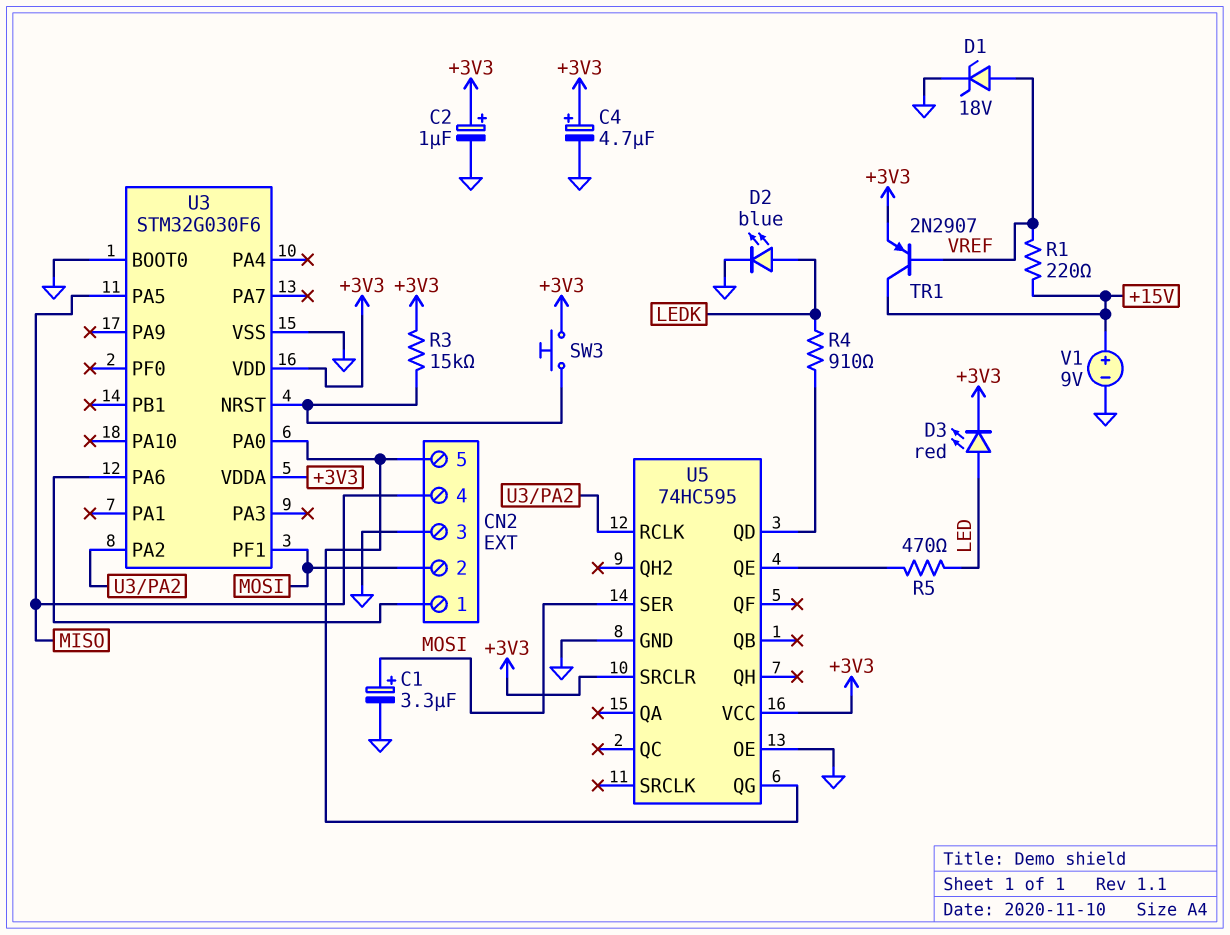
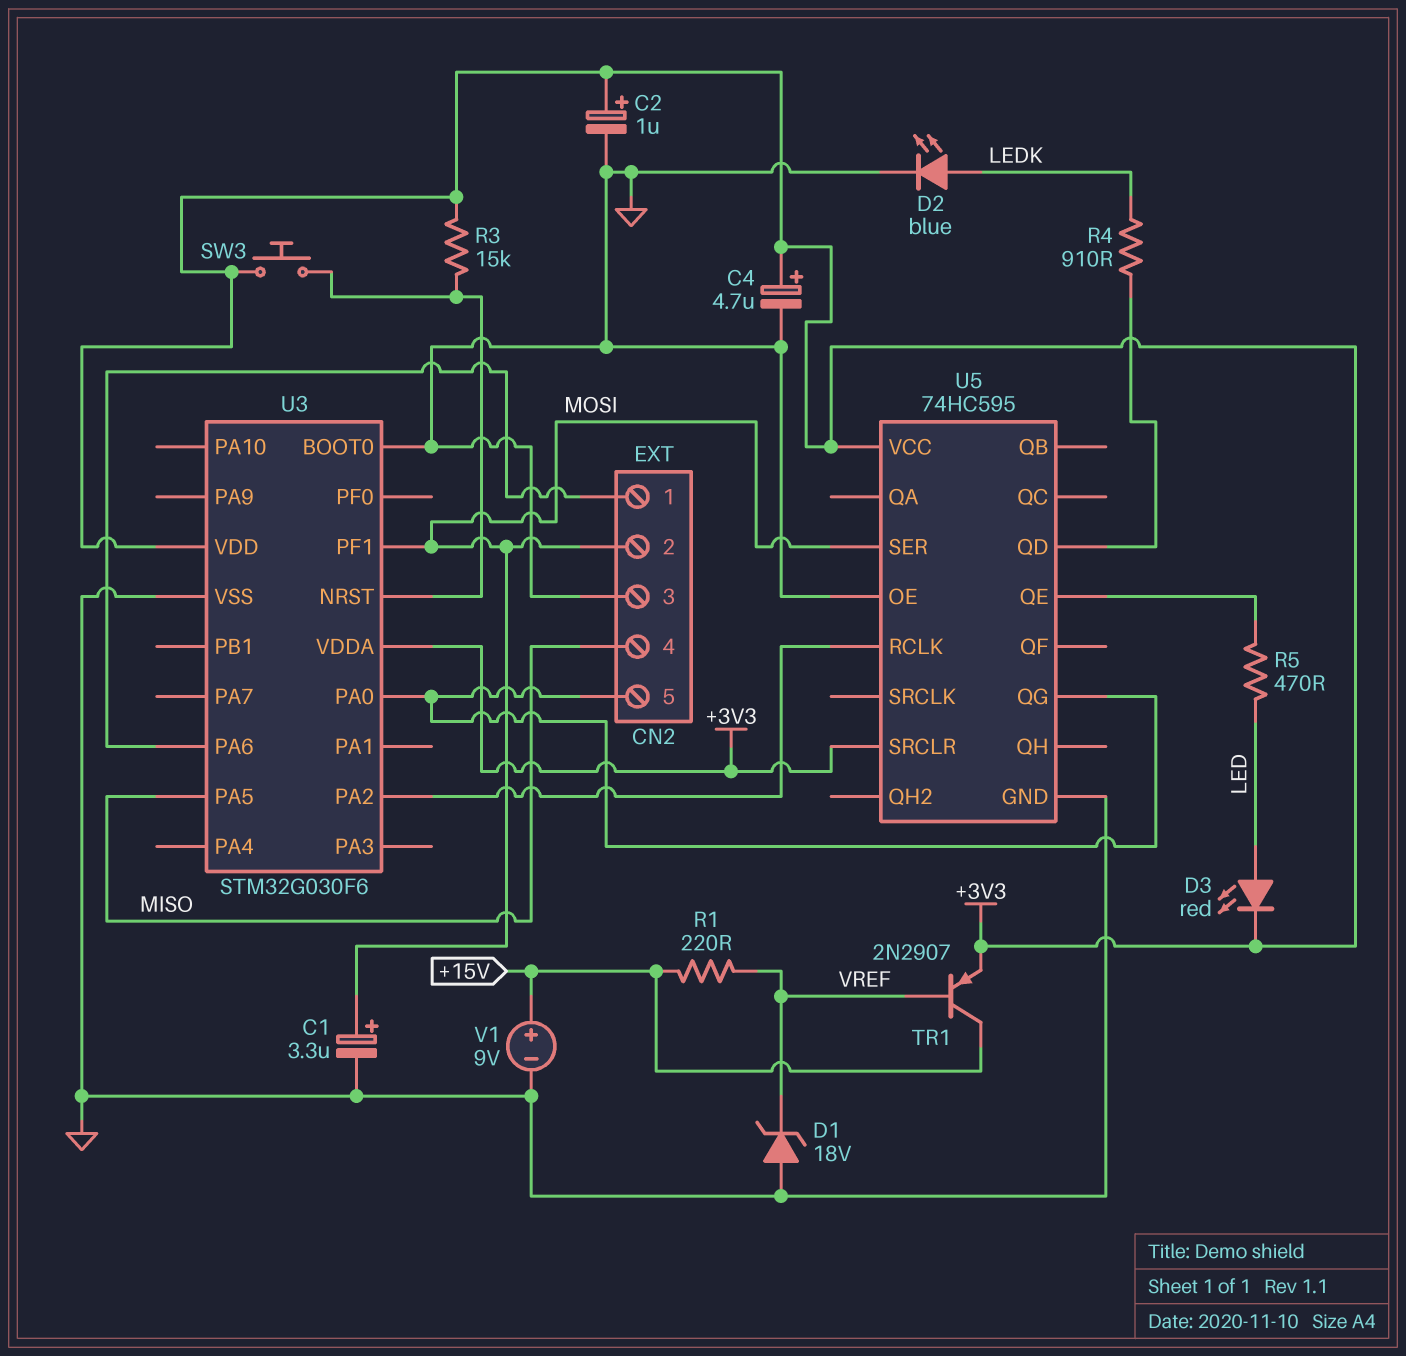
D1: zener 18V (A VREF, K GND) -> zener 18V (A GND, K VREF)

